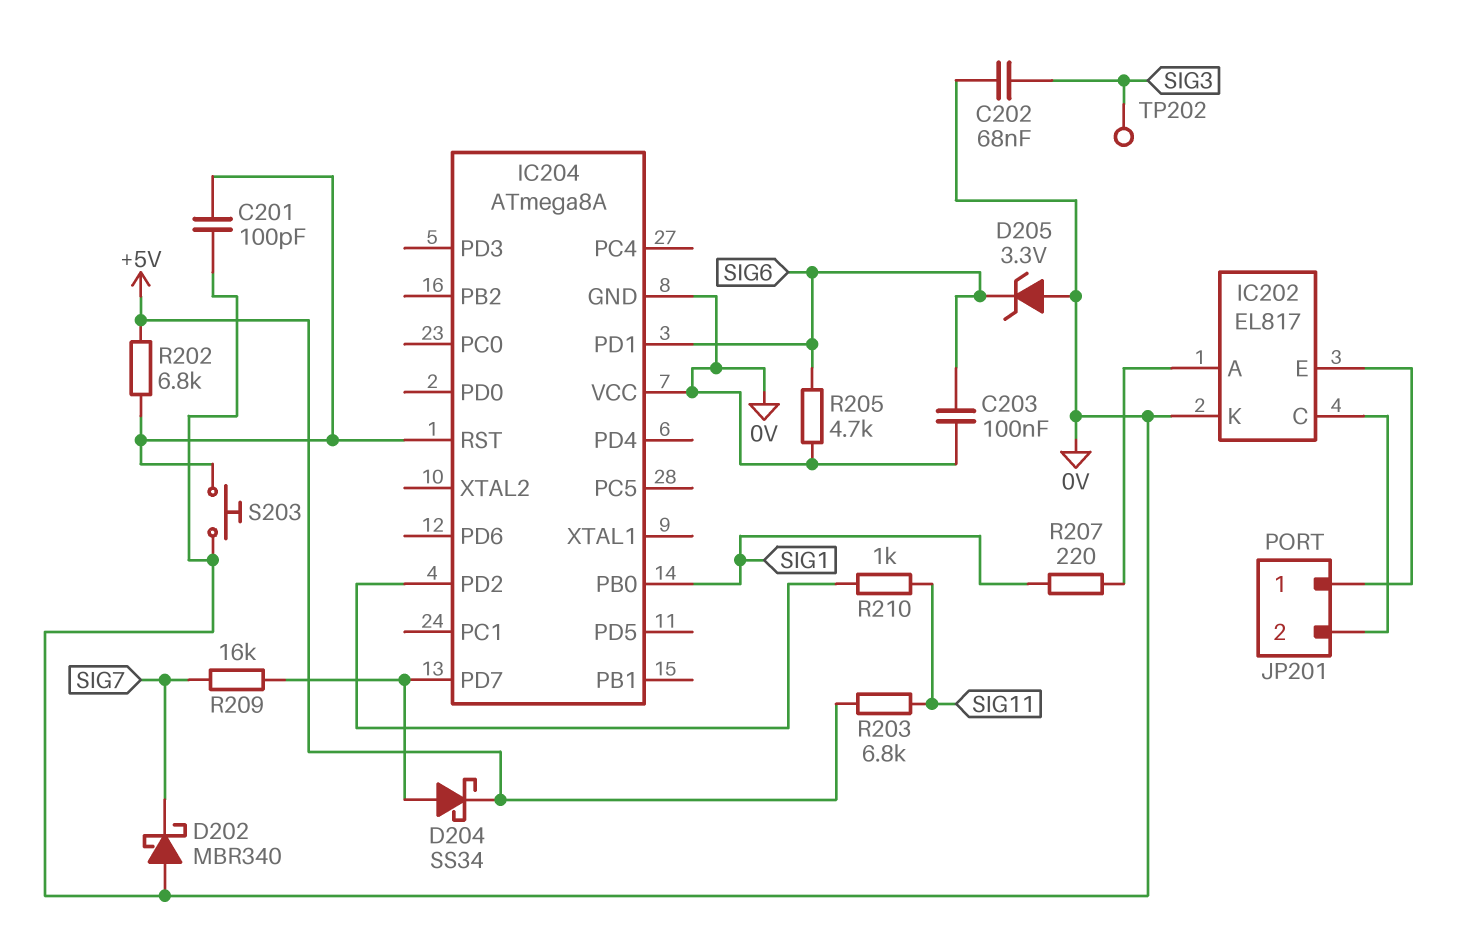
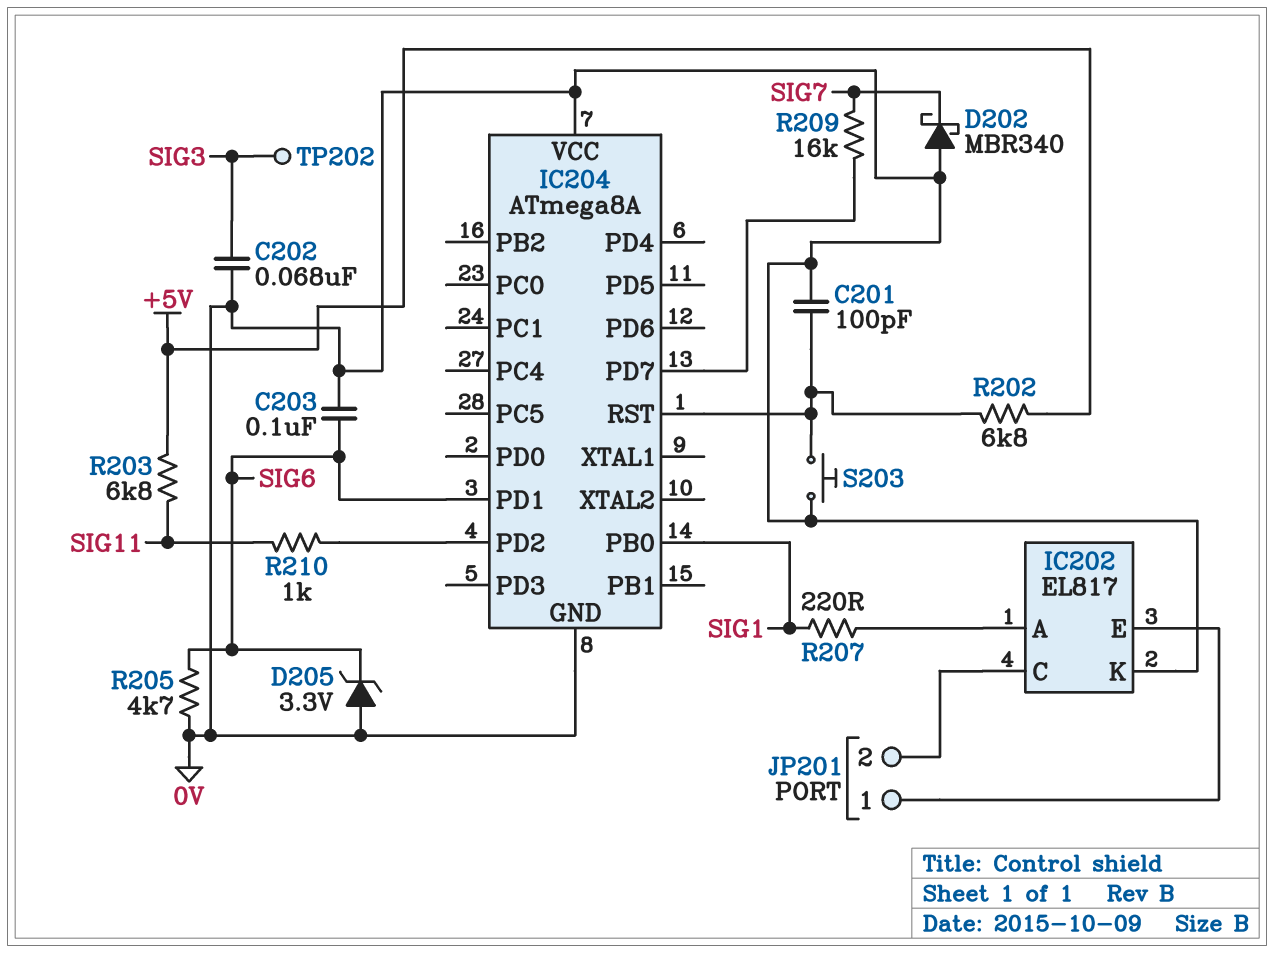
D204: schottky SS34 (A IC204/PD7, K +5V) -> none

